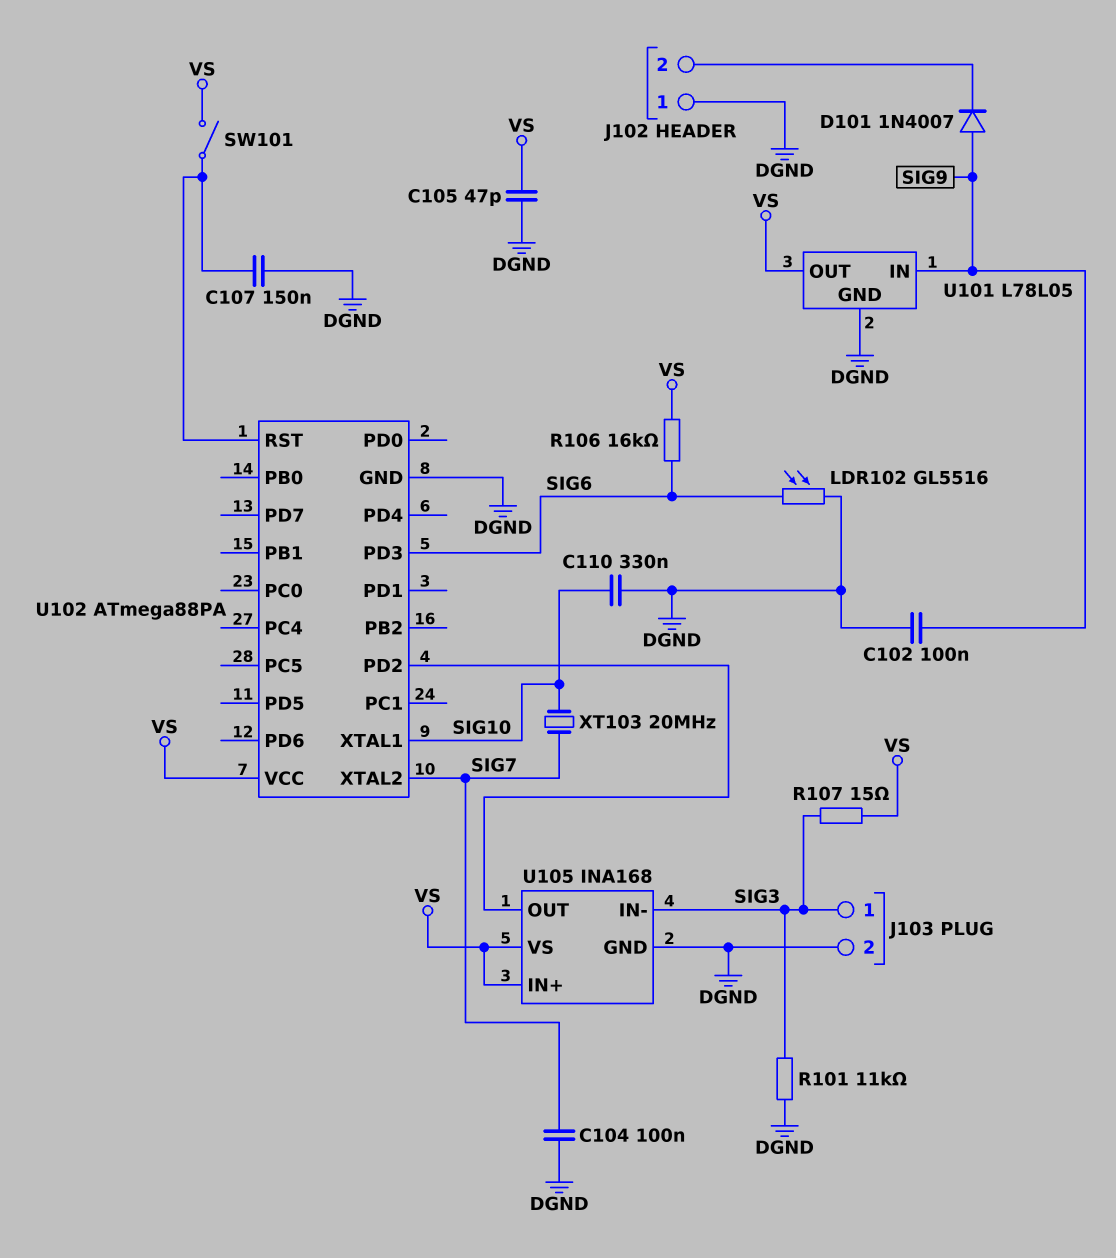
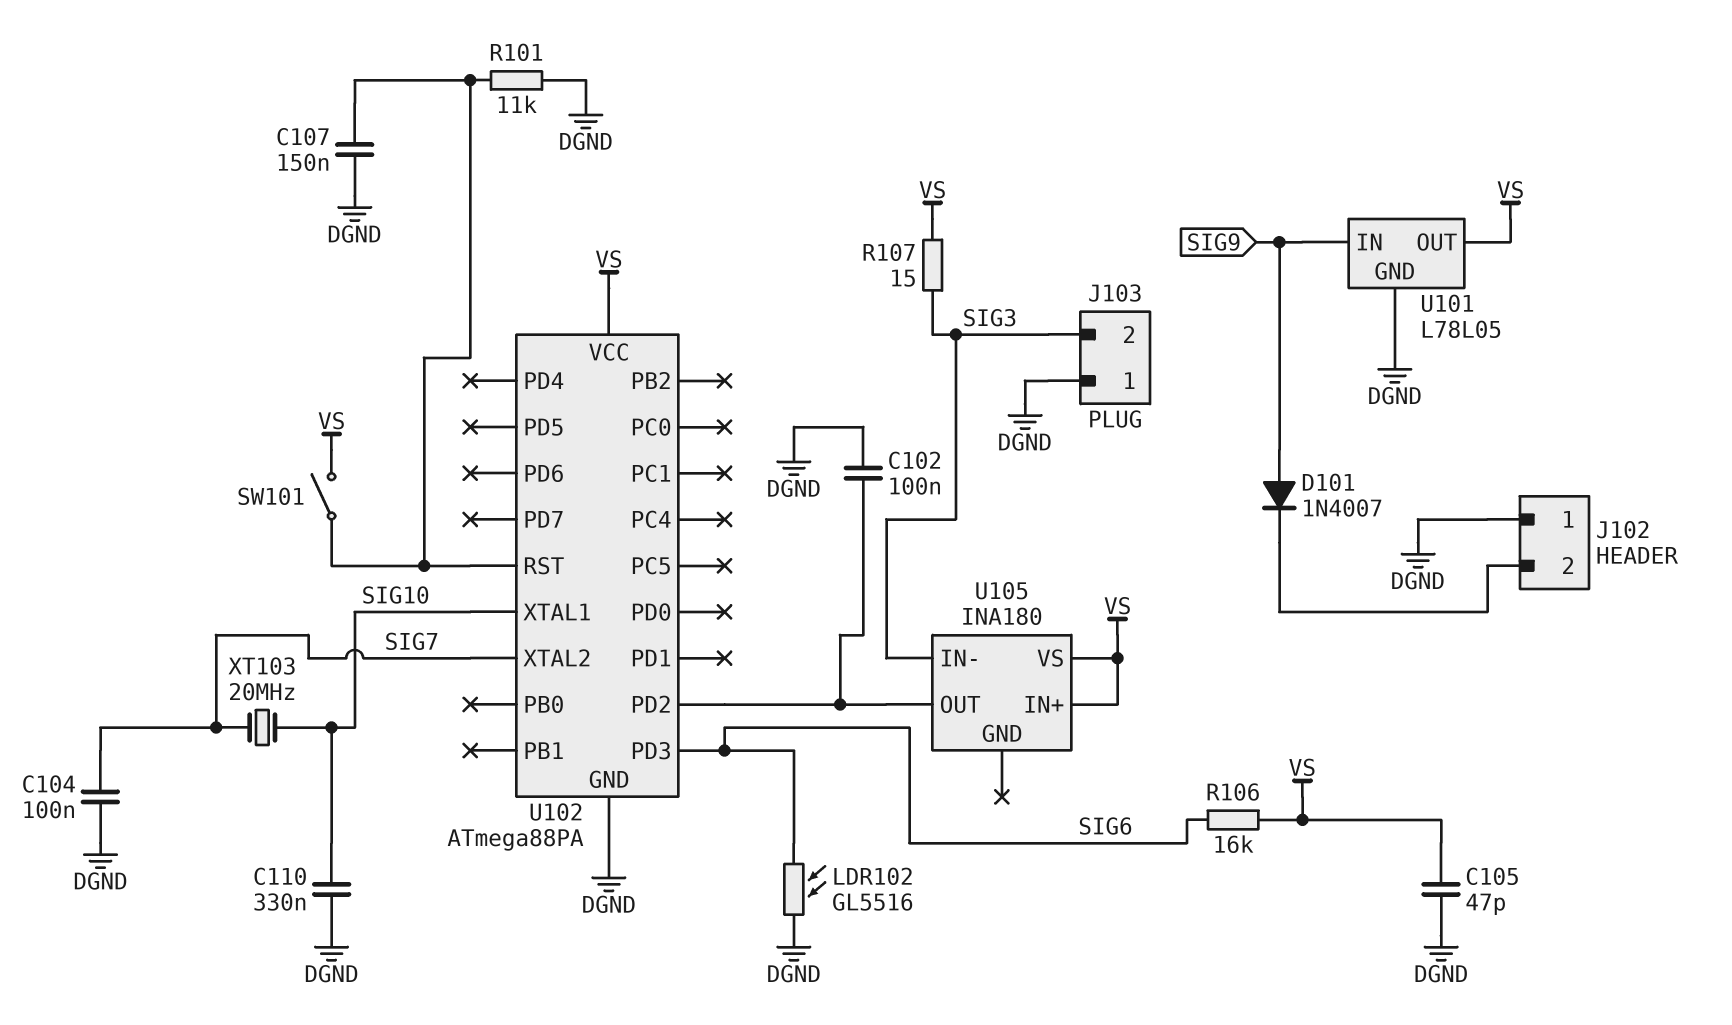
C102: 100nF (DGND, SIG9) -> 100nF (DGND, U102/PD2)
J103 pin 1: SIG3 -> DGND
J103 pin 2: DGND -> SIG3
R101: 11k (DGND, SIG3) -> 11k (DGND, U102/RST)
U105: INA168 -> INA180
U105 pin GND: DGND -> none

